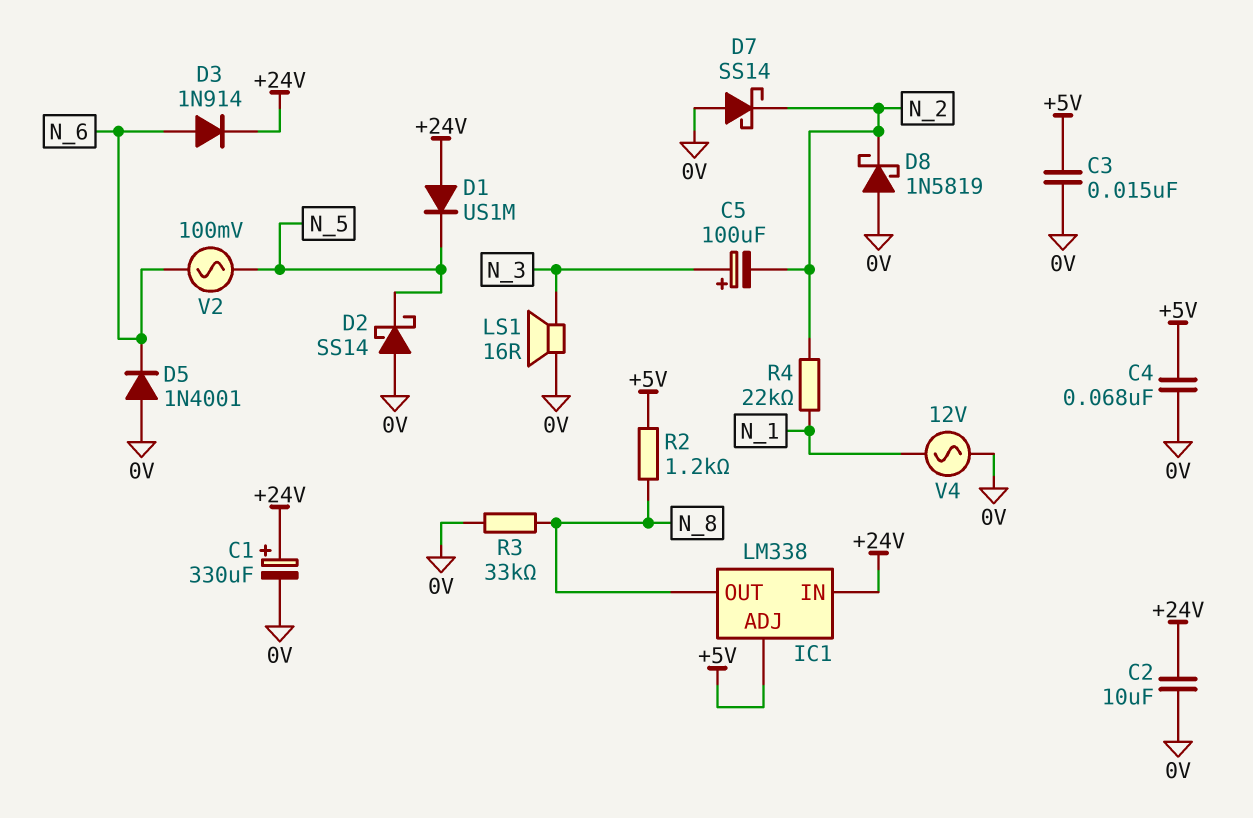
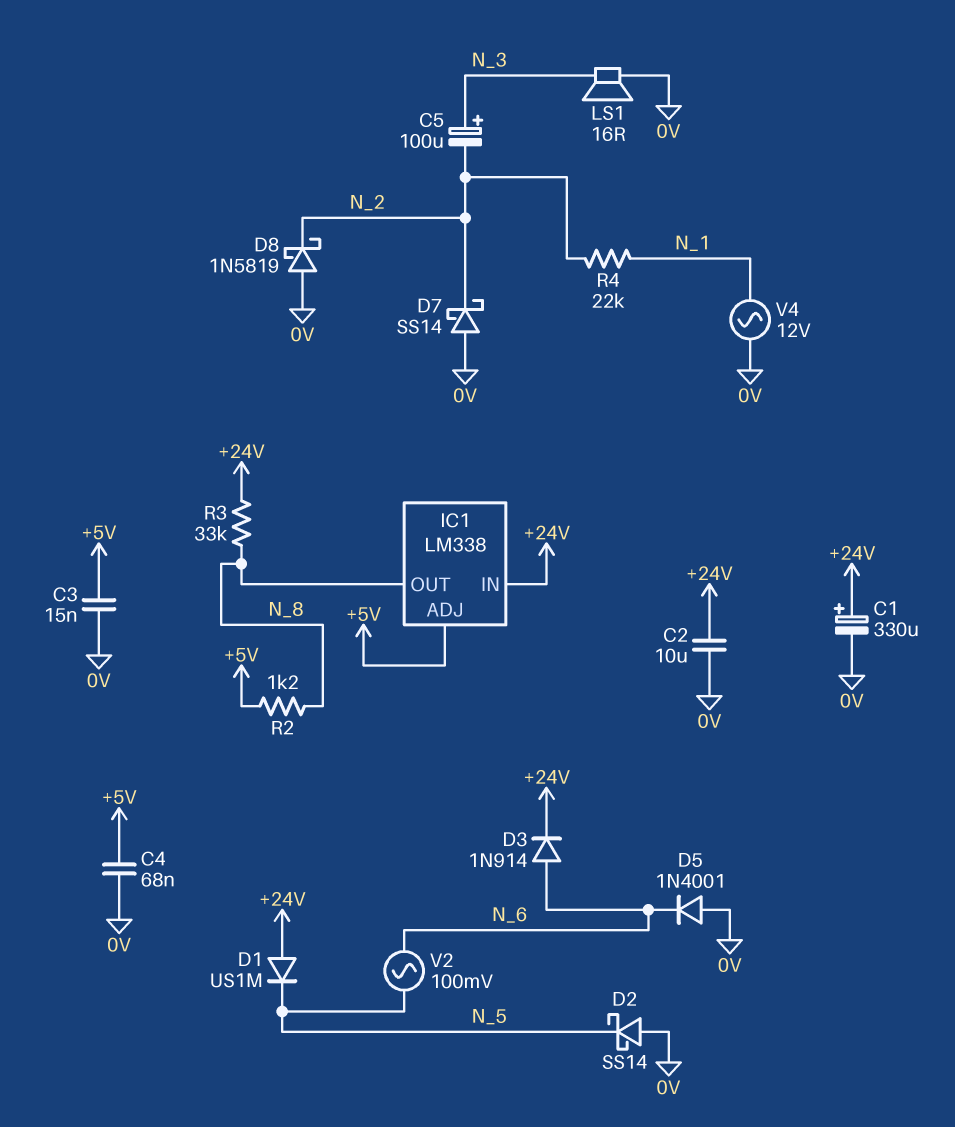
R3: 33k (0V, N_8) -> 33k (+24V, N_8)

